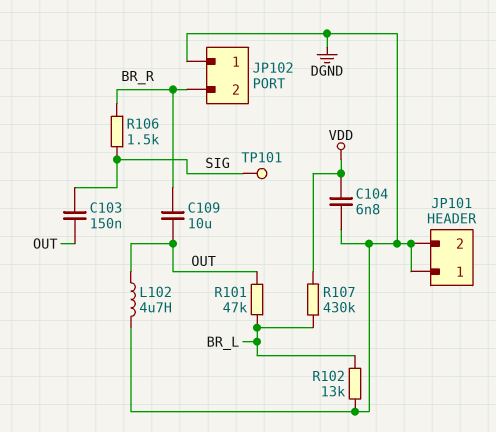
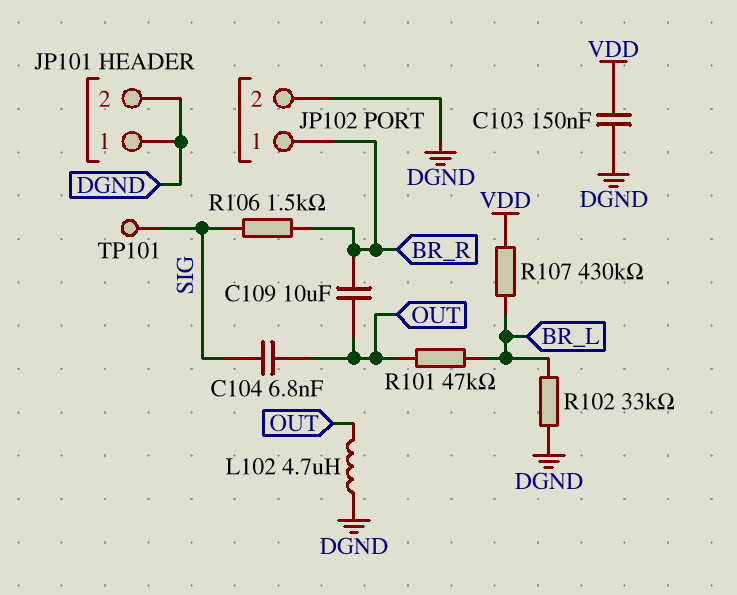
C103: 150nF (OUT, SIG) -> 150nF (DGND, VDD)
C104: 6.8nF (DGND, VDD) -> 6.8nF (OUT, SIG)
JP102 pin 1: DGND -> BR_R
JP102 pin 2: BR_R -> DGND
R102: 13k (BR_L, DGND) -> 33k (BR_L, DGND)

